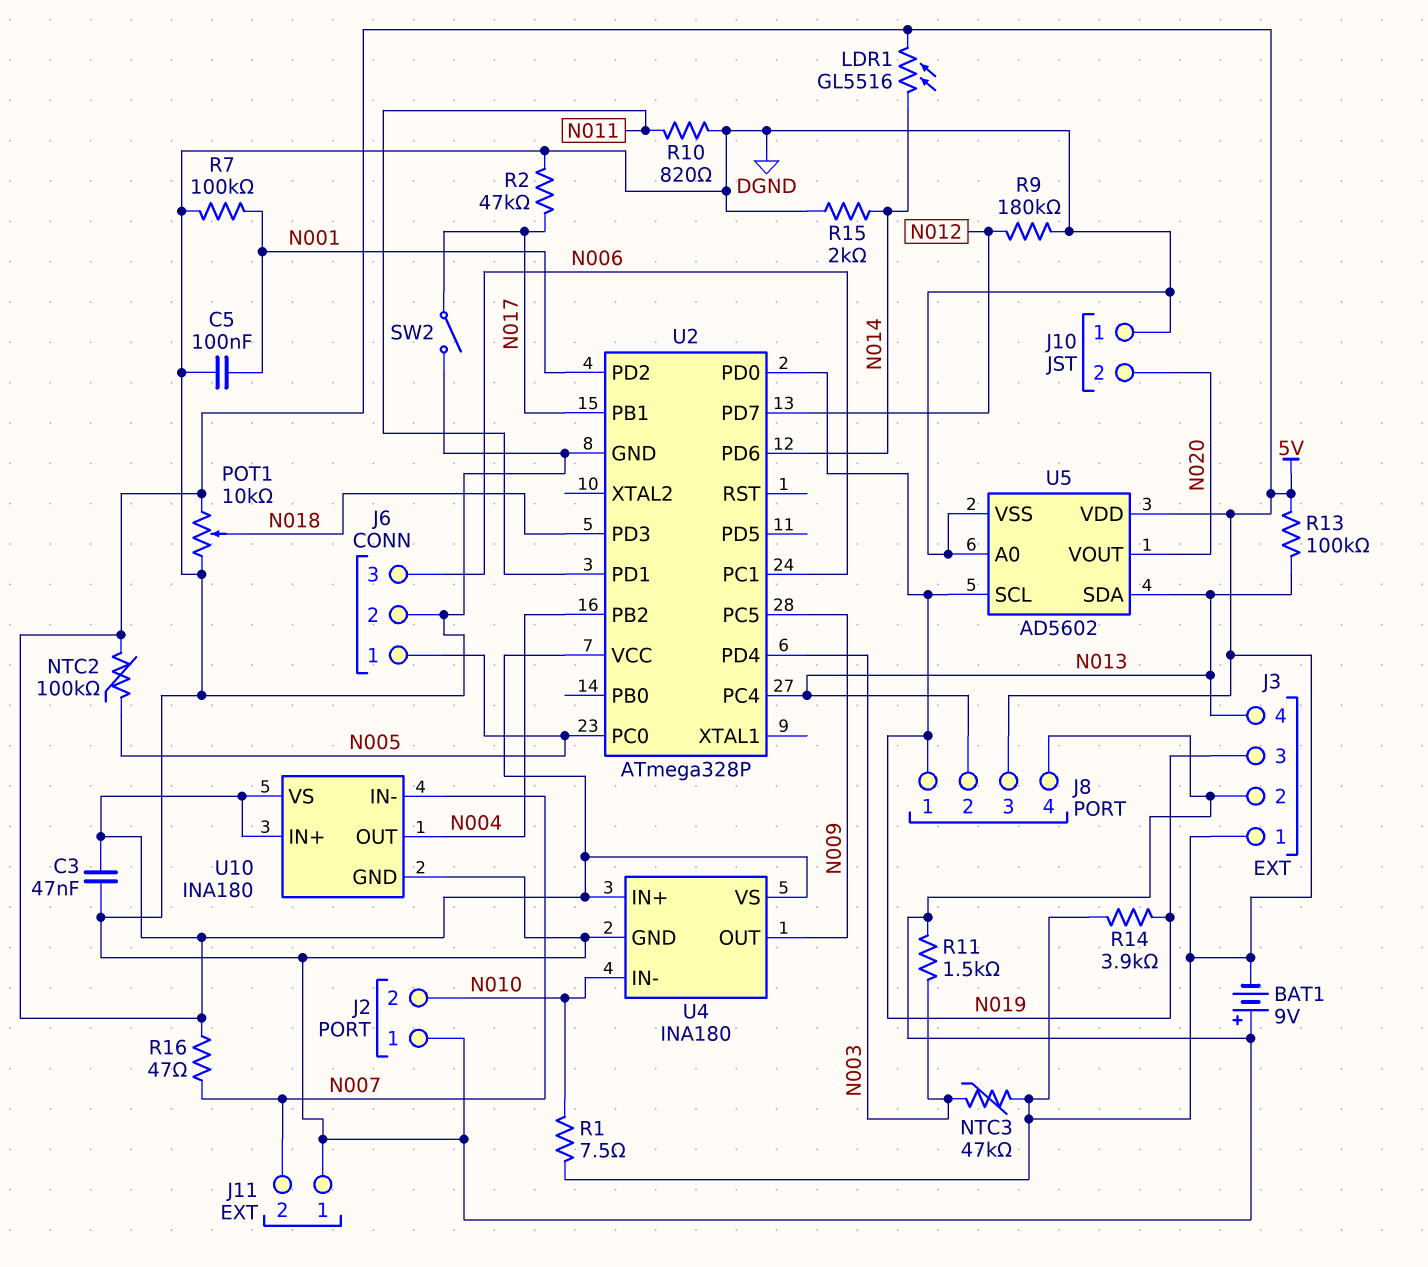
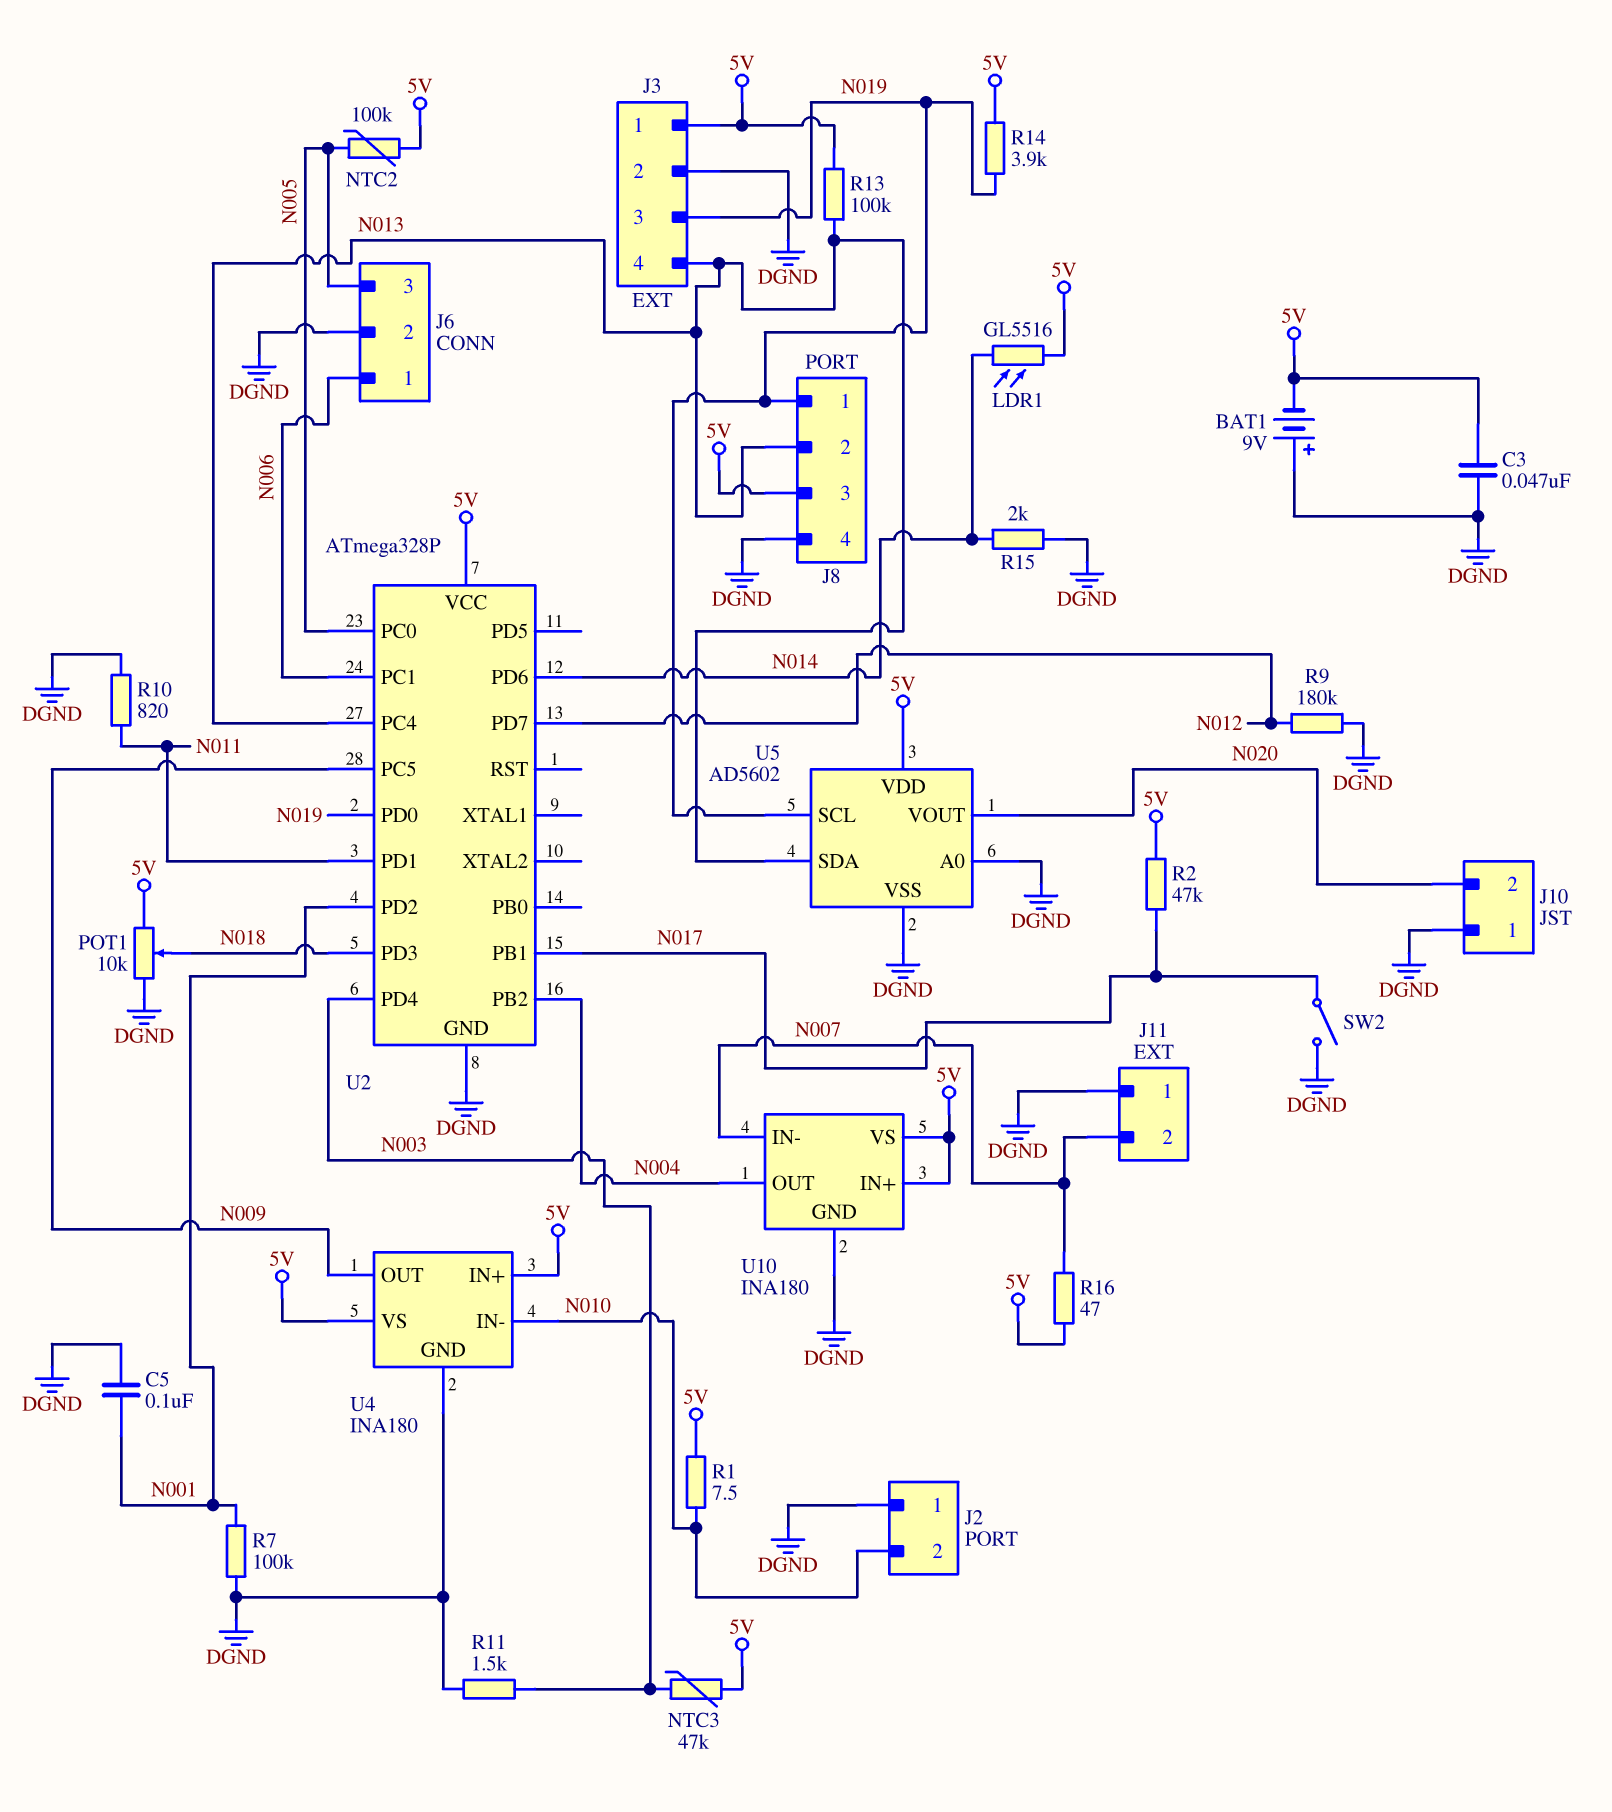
J6 pin 1: N005 -> N006
J6 pin 3: N006 -> N005
R2: 47k (DGND, N017) -> 47k (5V, N017)

